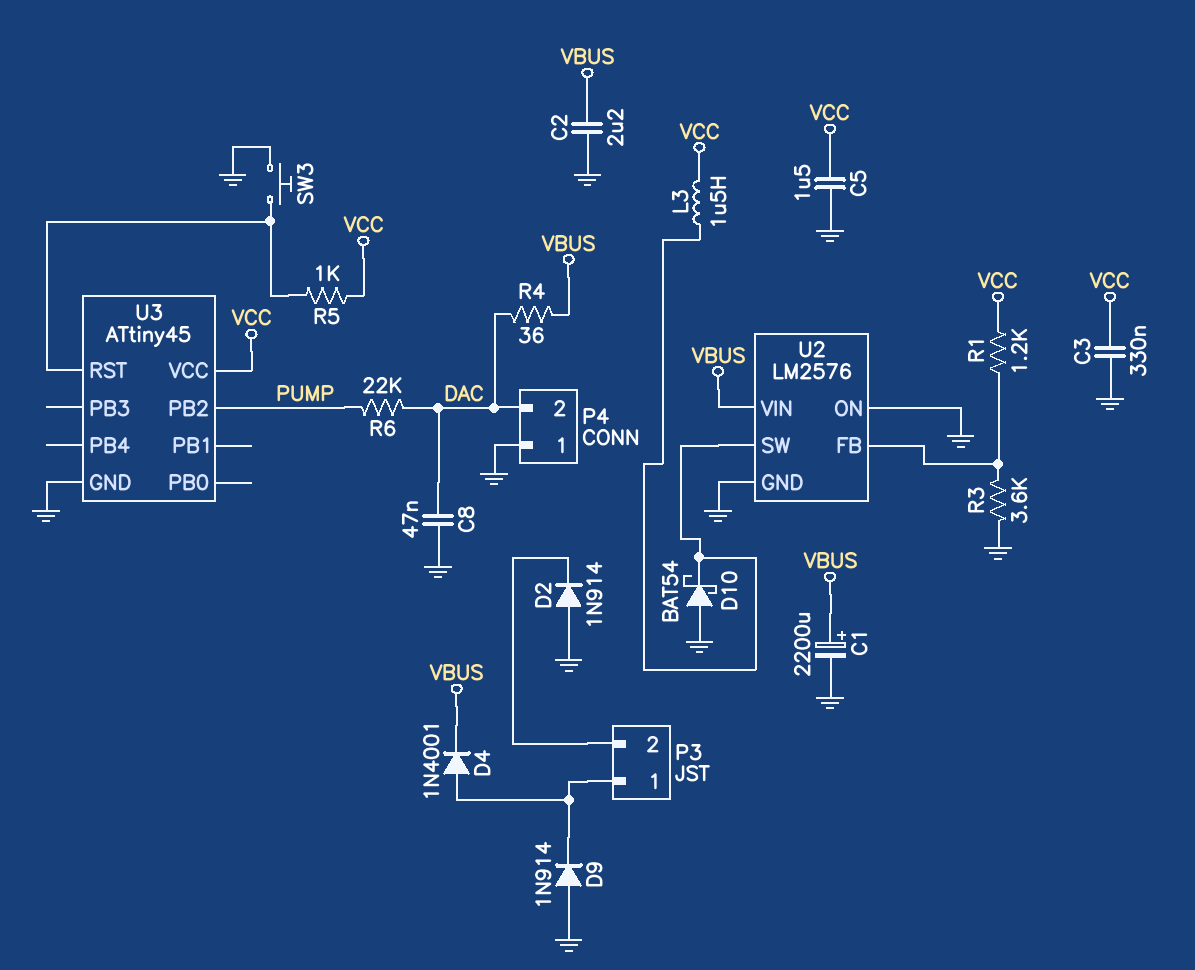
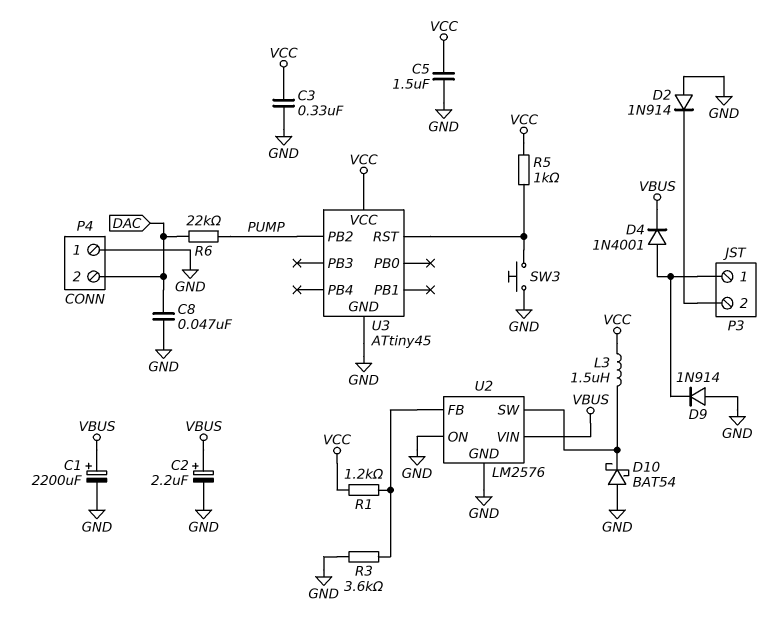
C2: 2.2uF (GND, VBUS) -> 2.2uF (plus VBUS, minus GND)
R4: 36 (DAC, VBUS) -> none

